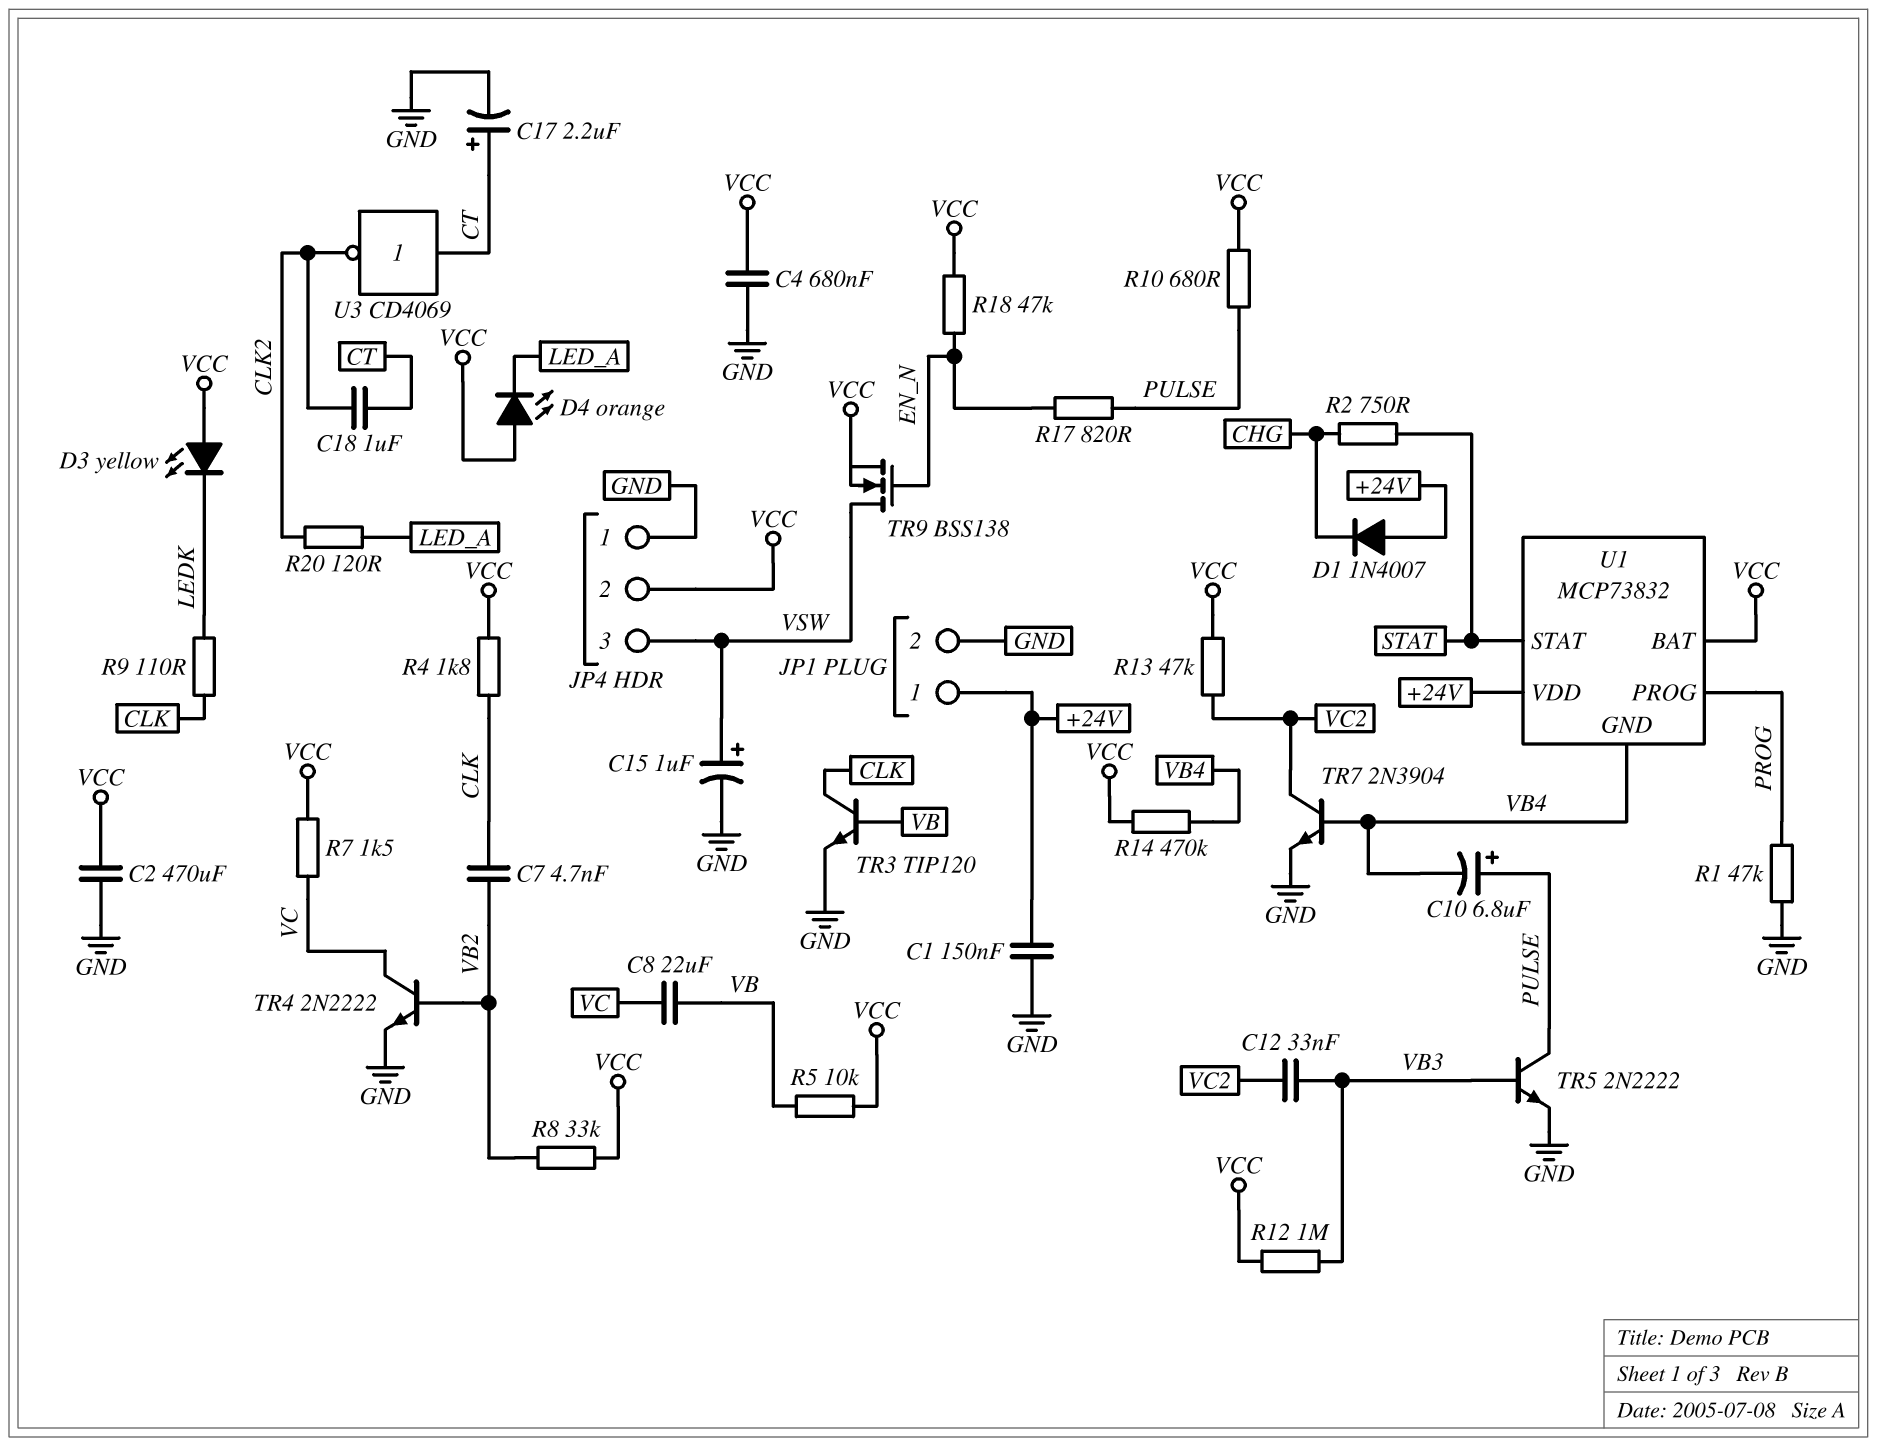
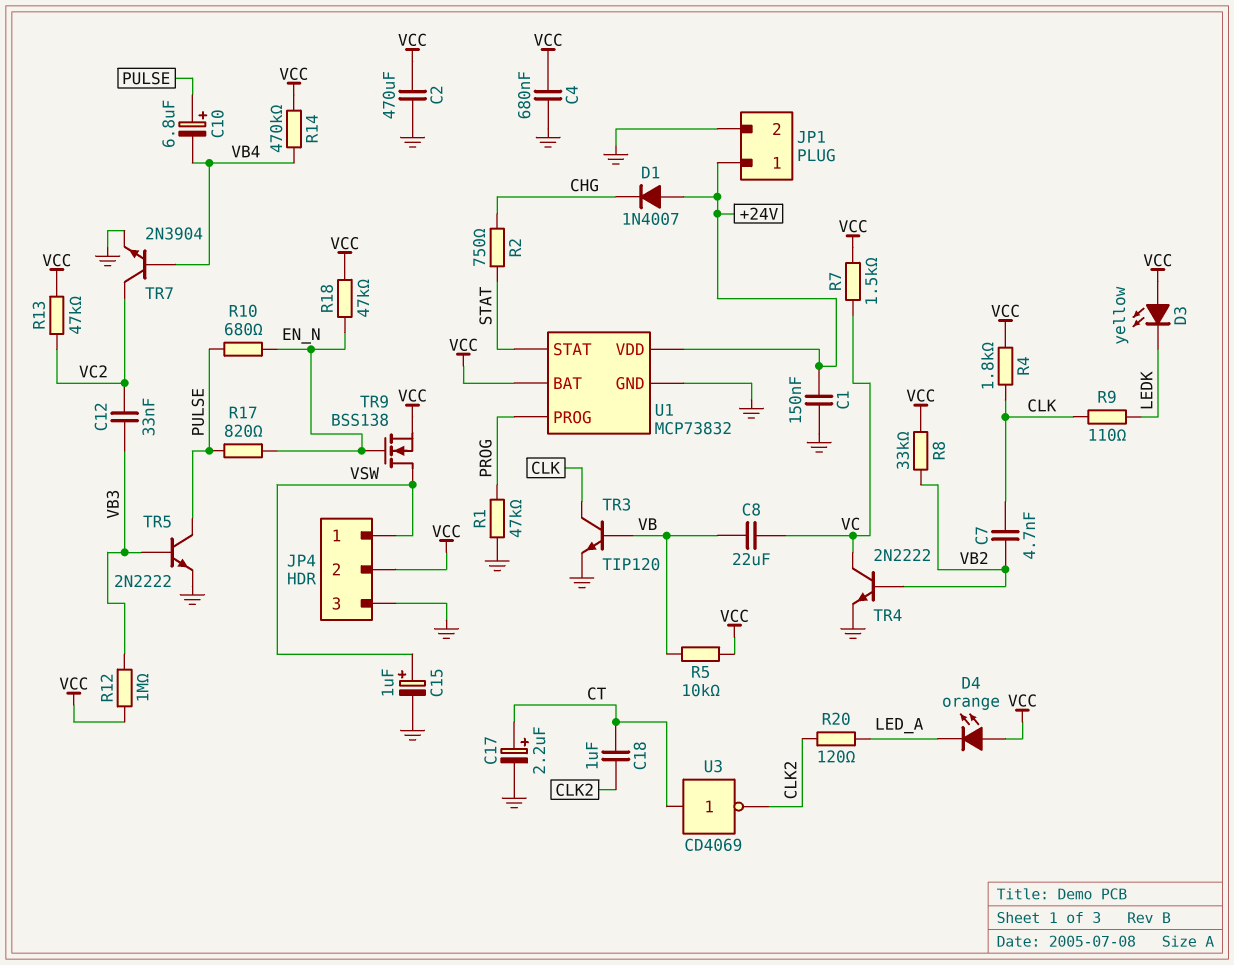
JP4 pin 1: GND -> VSW
JP4 pin 3: VSW -> GND
R10: 680 (PULSE, VCC) -> 680 (EN_N, PULSE)
U1 pin GND: VB4 -> GND

